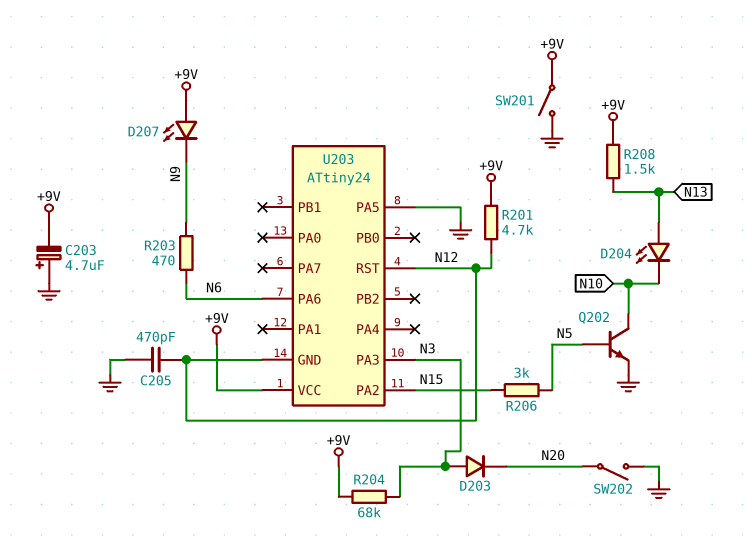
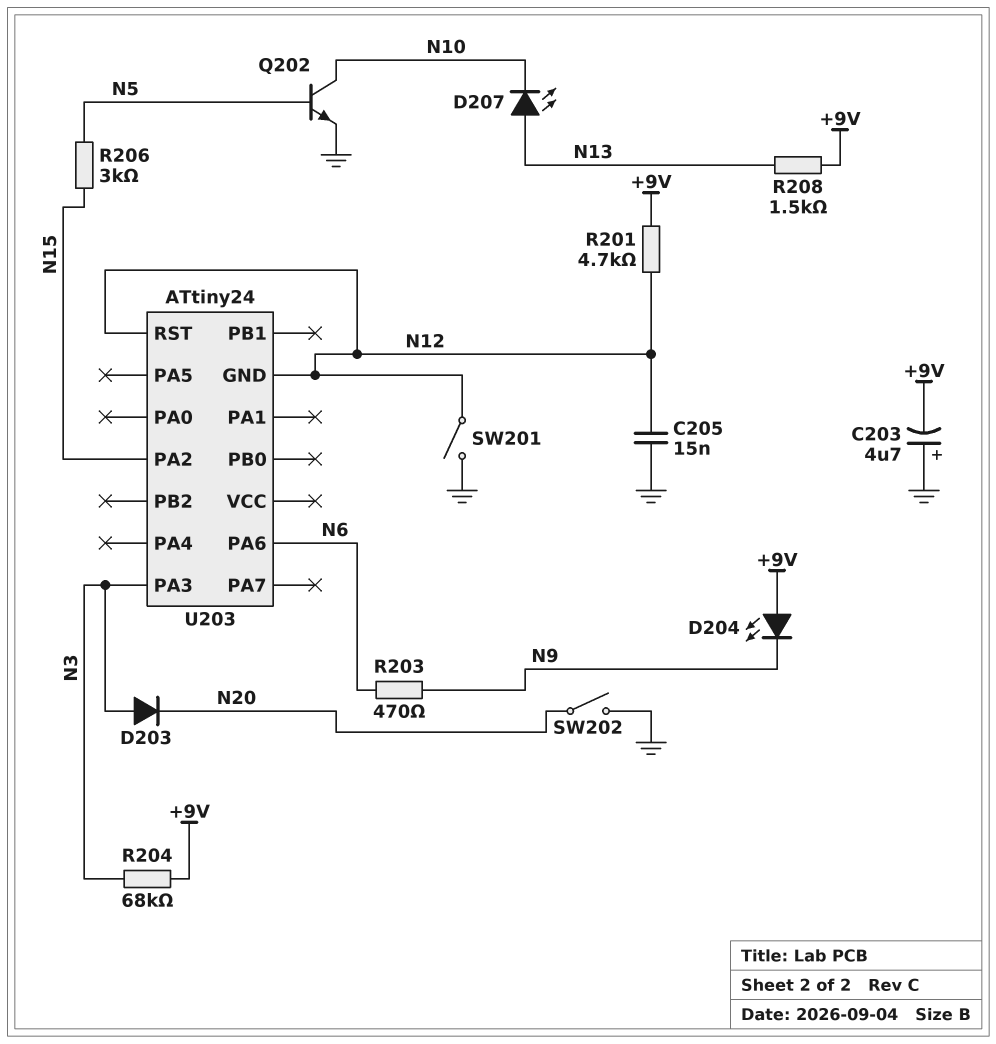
C205: 470pF (GND, N12) -> 15nF (GND, N12)
D204: LED (A N13, K N10) -> LED (A +9V, K N9)
D207: LED (A +9V, K N9) -> LED (A N13, K N10)
SW201: switch (+9V, GND) -> switch (GND, N12)
U203 pin PA5: GND -> none
U203 pin VCC: +9V -> none

